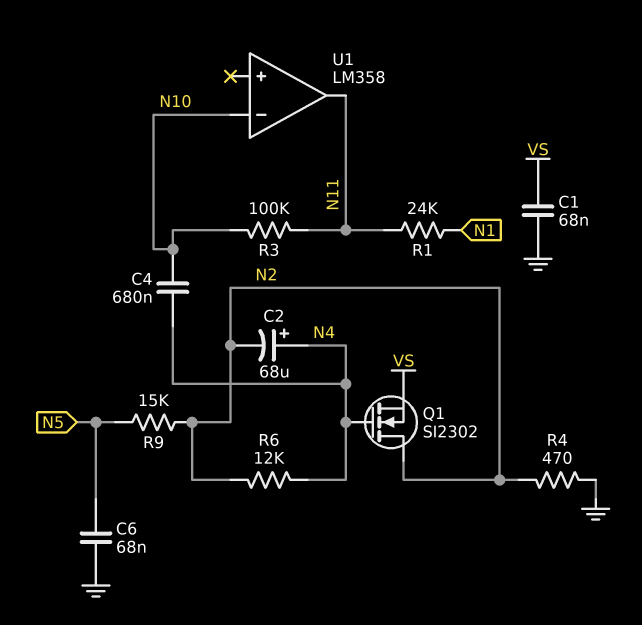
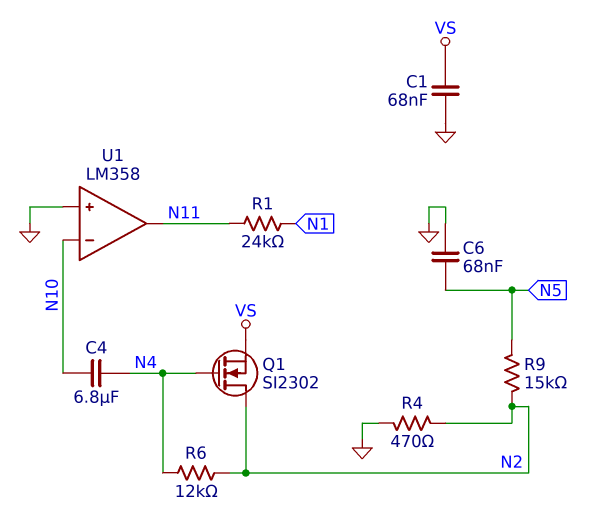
C2: 68uF (plus N4, minus N2) -> none
C4: 680nF (N4, N10) -> 6.8uF (N4, N10)
R3: 100k (N10, N11) -> none
U1 pin in+: none -> GND

